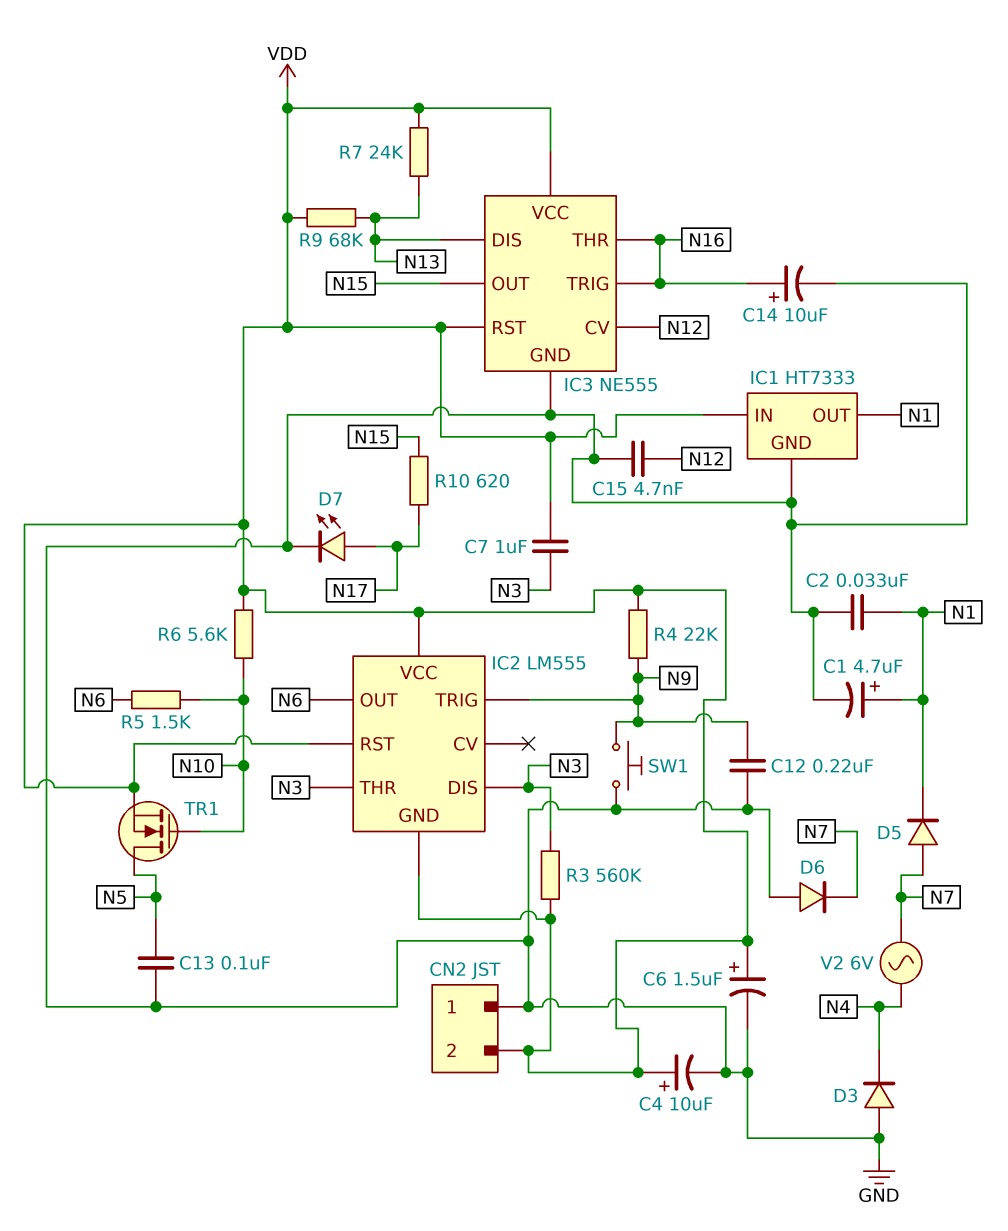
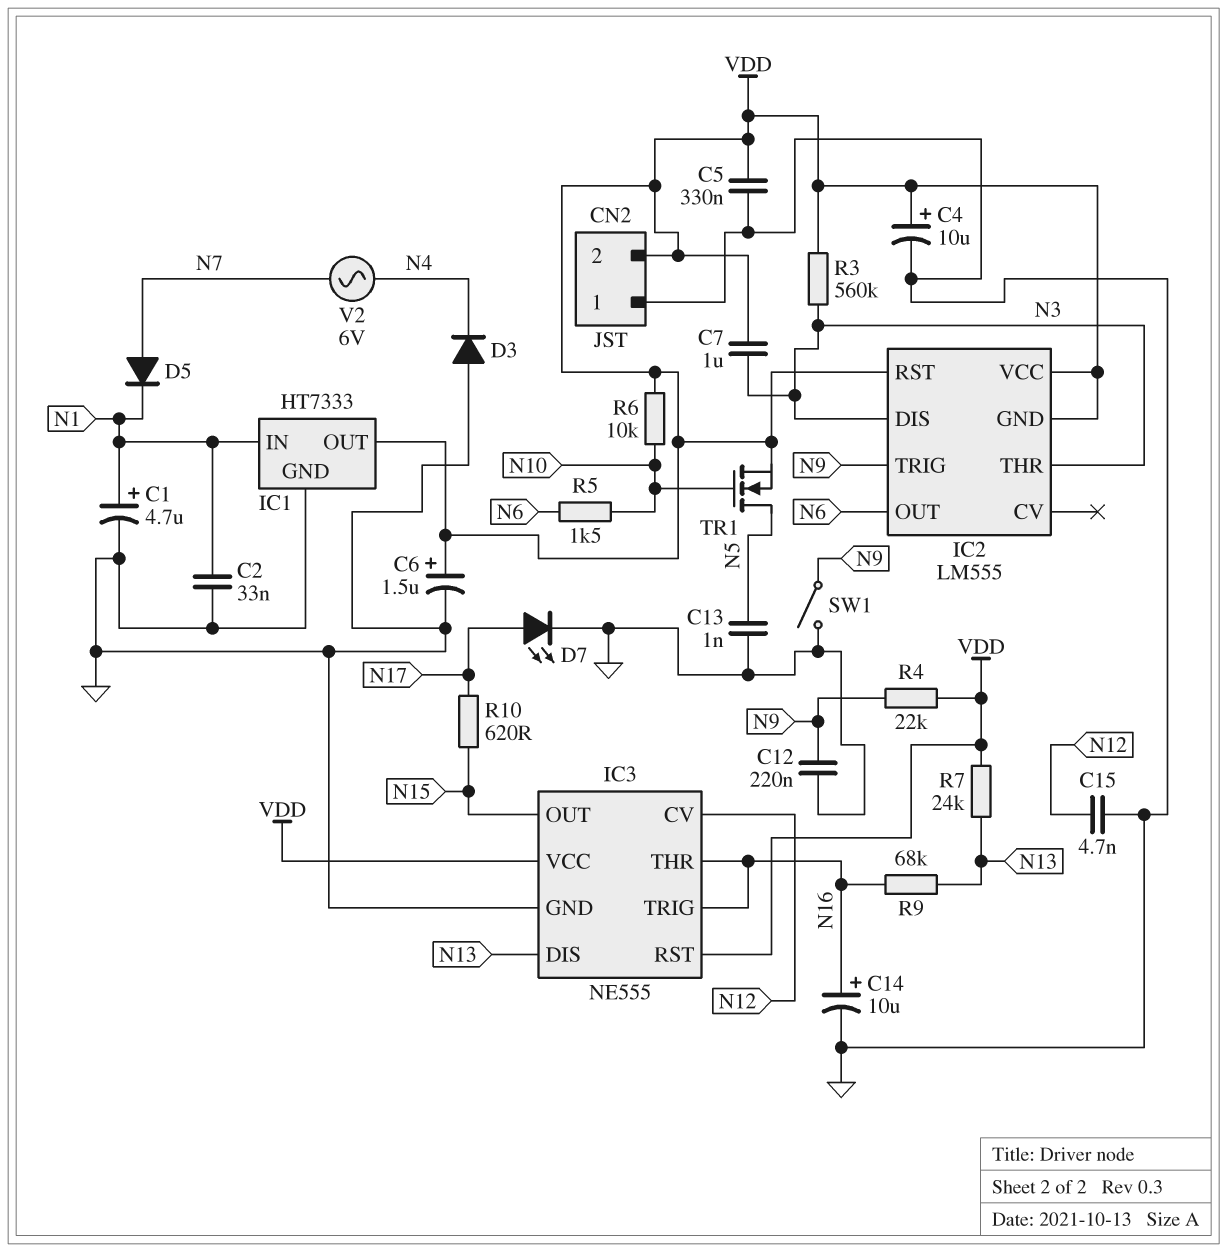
C5: none -> 330nF (GND, VDD)
C13: 100nF (GND, N5) -> 1nF (GND, N5)
D6: diode (A GND, K N7) -> none
IC1 pin IN: VDD -> N1
IC1 pin OUT: N1 -> VDD
R6: 5.6k (N10, VDD) -> 10k (N10, VDD)
R9: 68k (N13, VDD) -> 68k (N13, N16)
SW1: button (GND, N9) -> switch (GND, N9)

